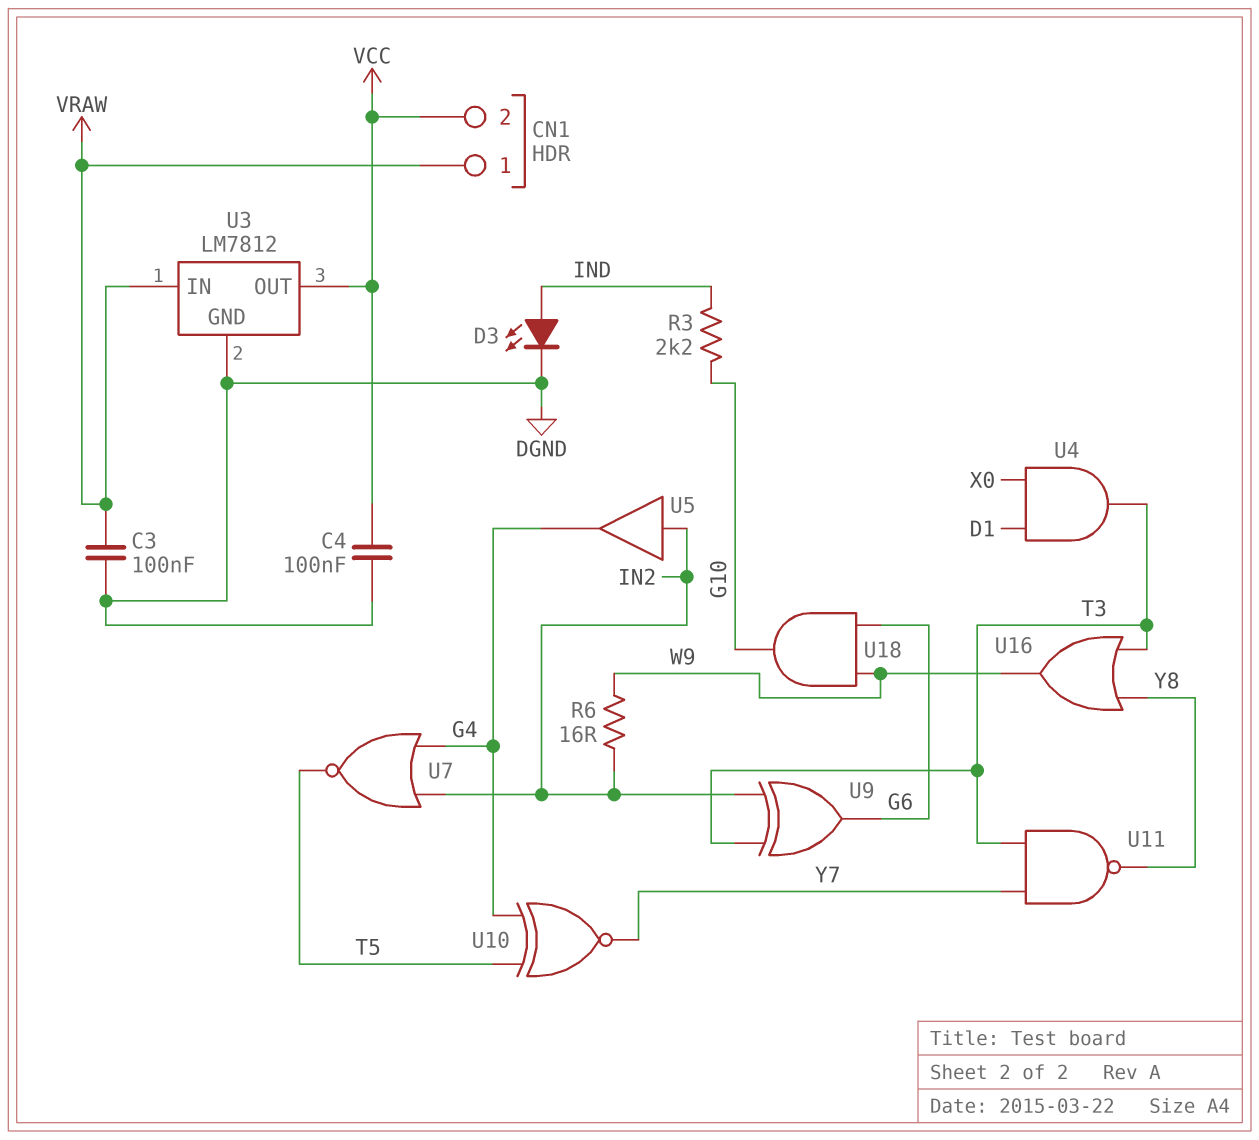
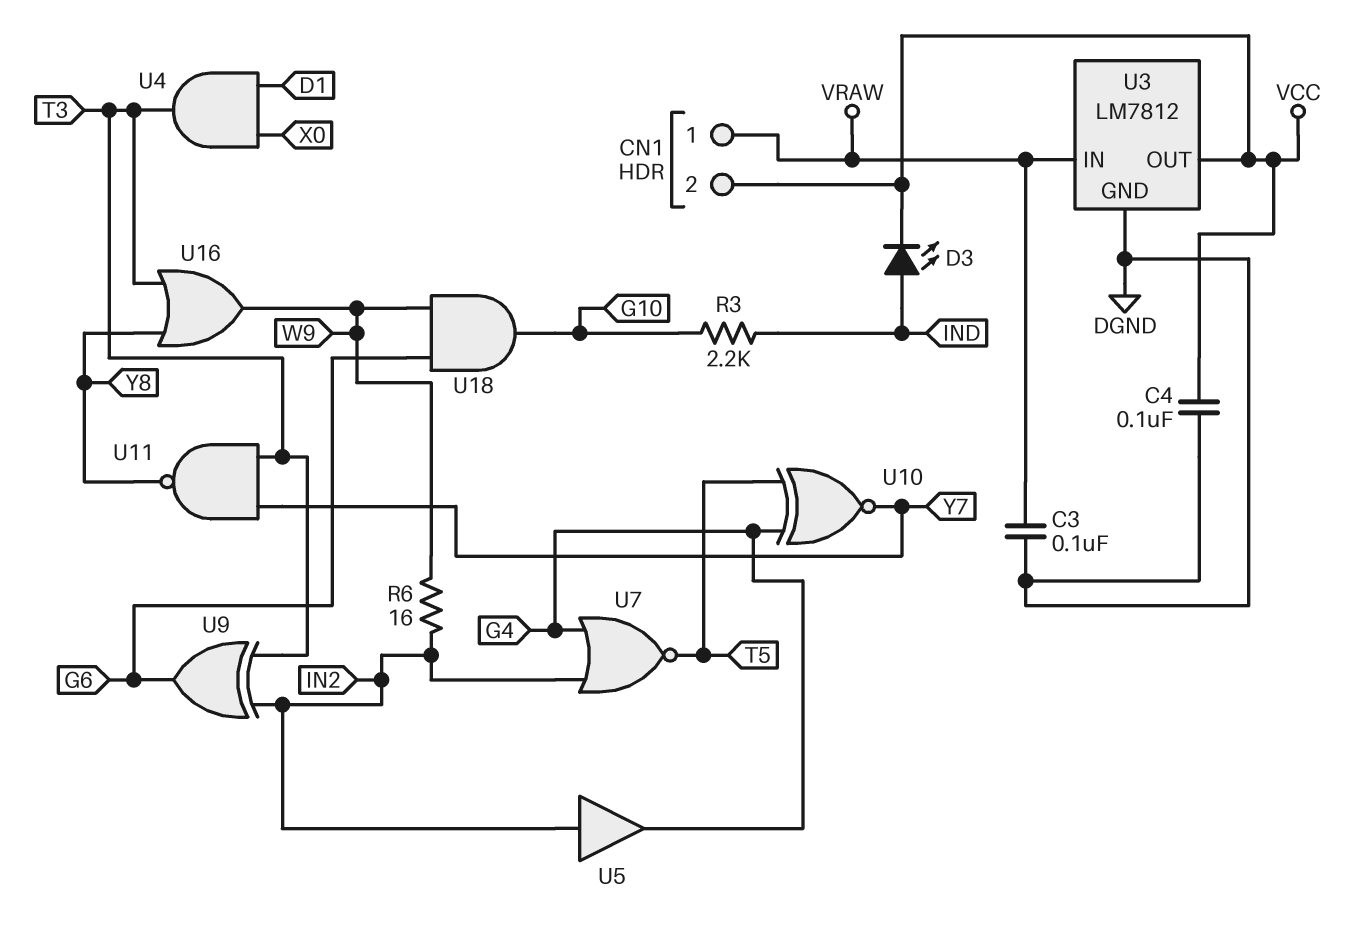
D3: LED (A IND, K DGND) -> LED (A IND, K VCC)

